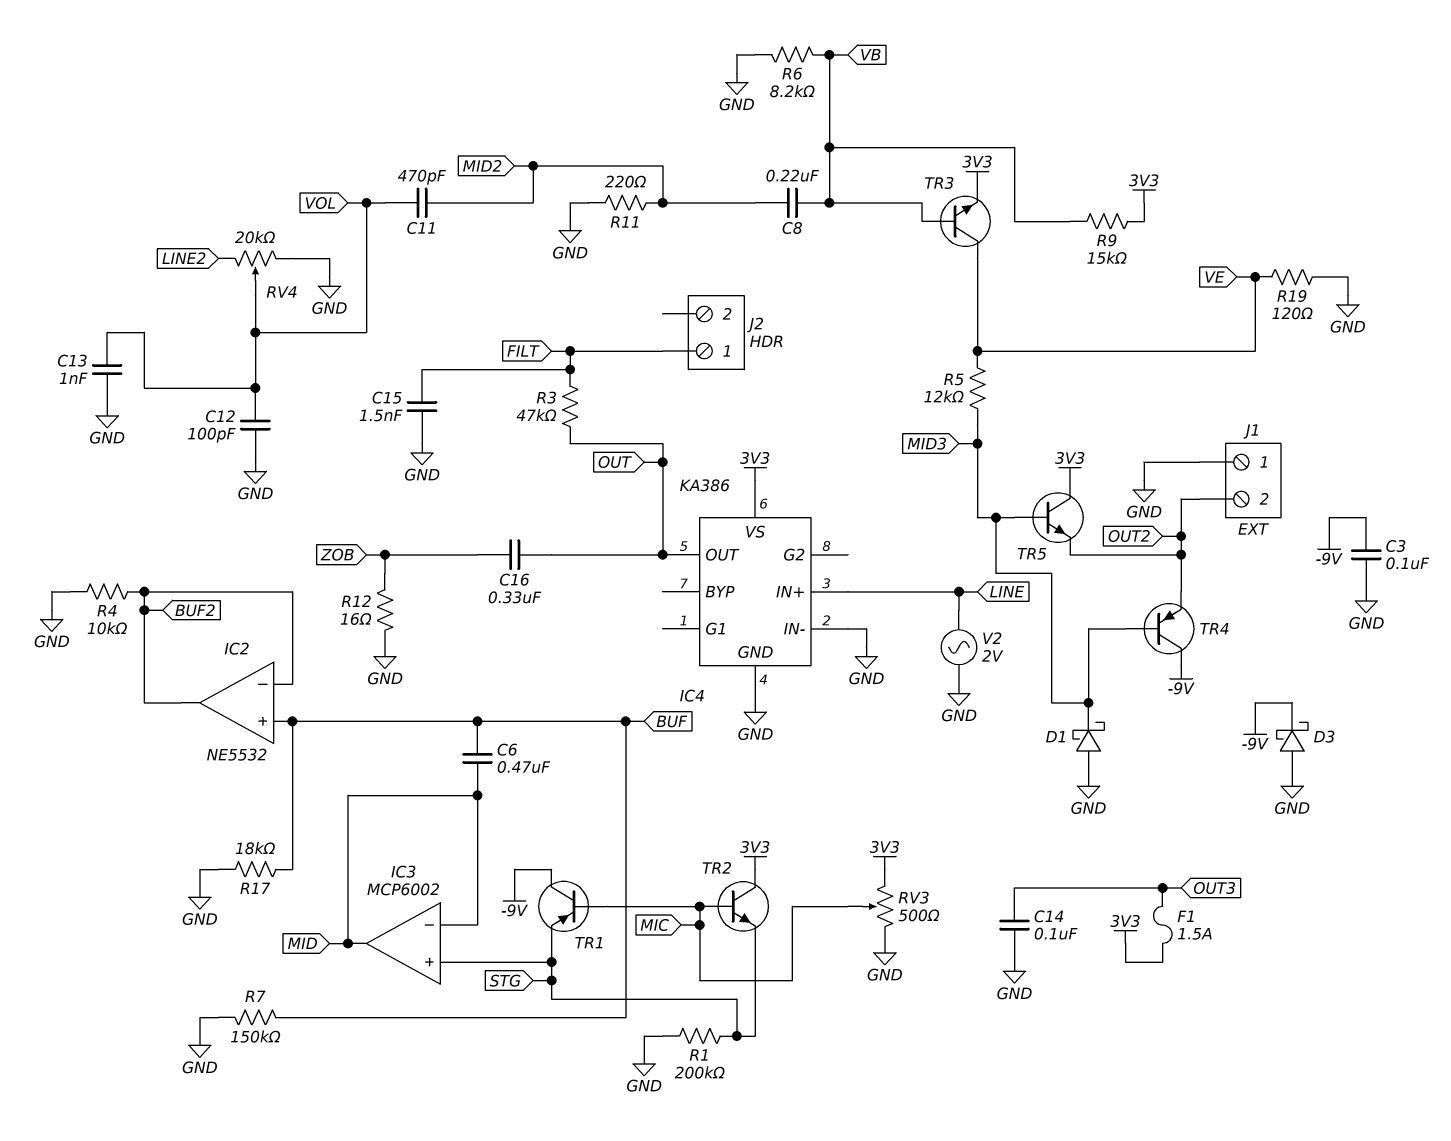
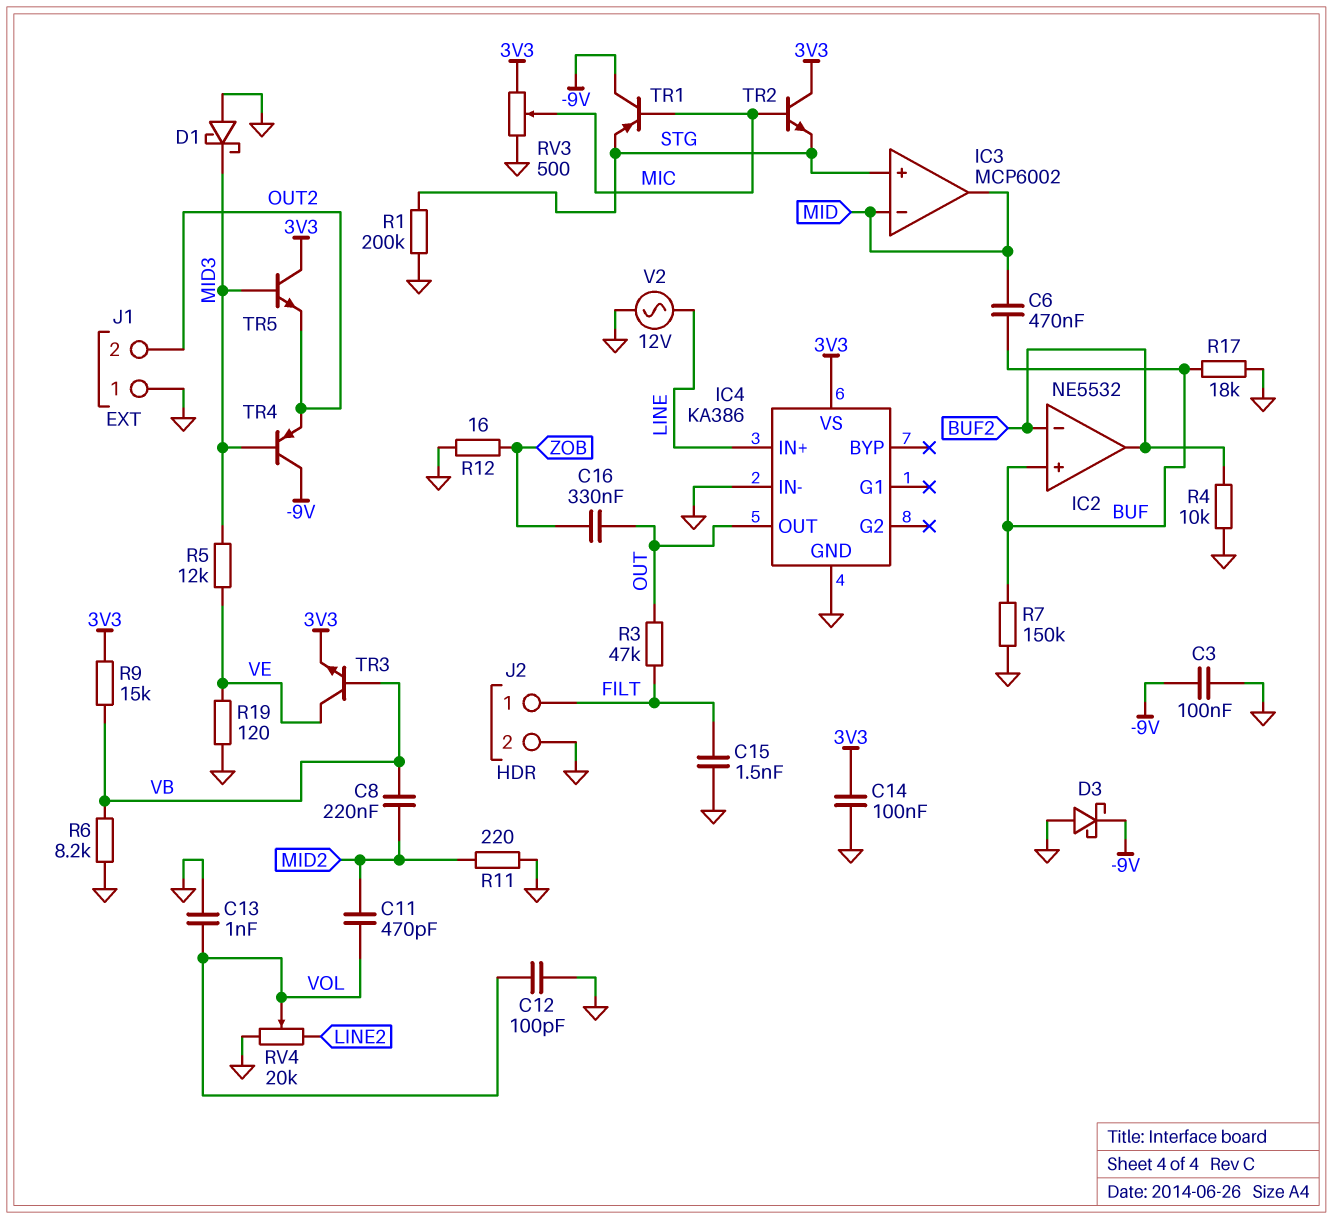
C14: 100nF (GND, OUT3) -> 100nF (3V3, GND)
F1: 1.5A (3V3, OUT3) -> none
J2 pin 2: none -> GND
V2: AC 2V (GND, LINE) -> AC 12V (GND, LINE)

